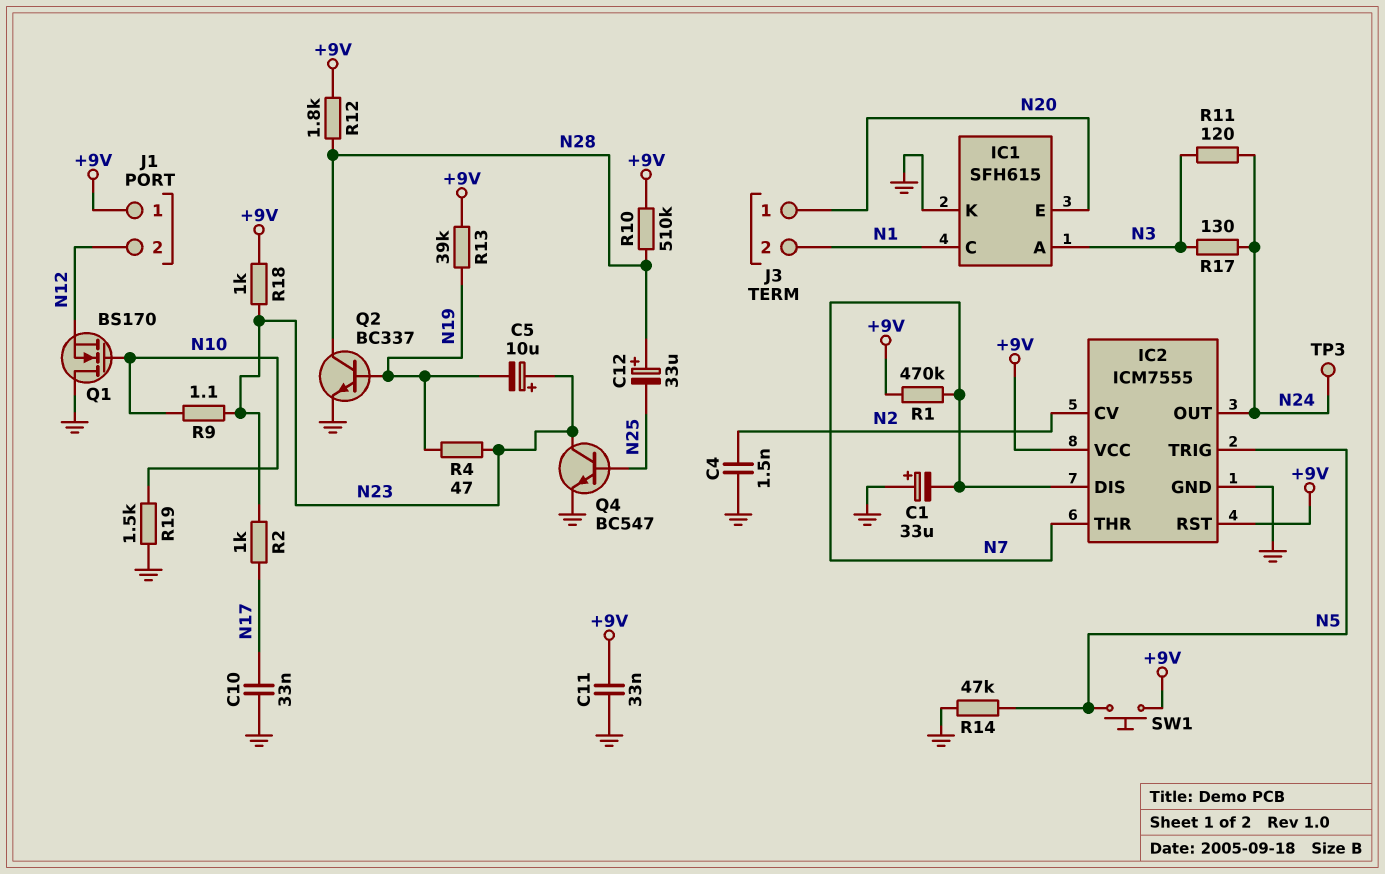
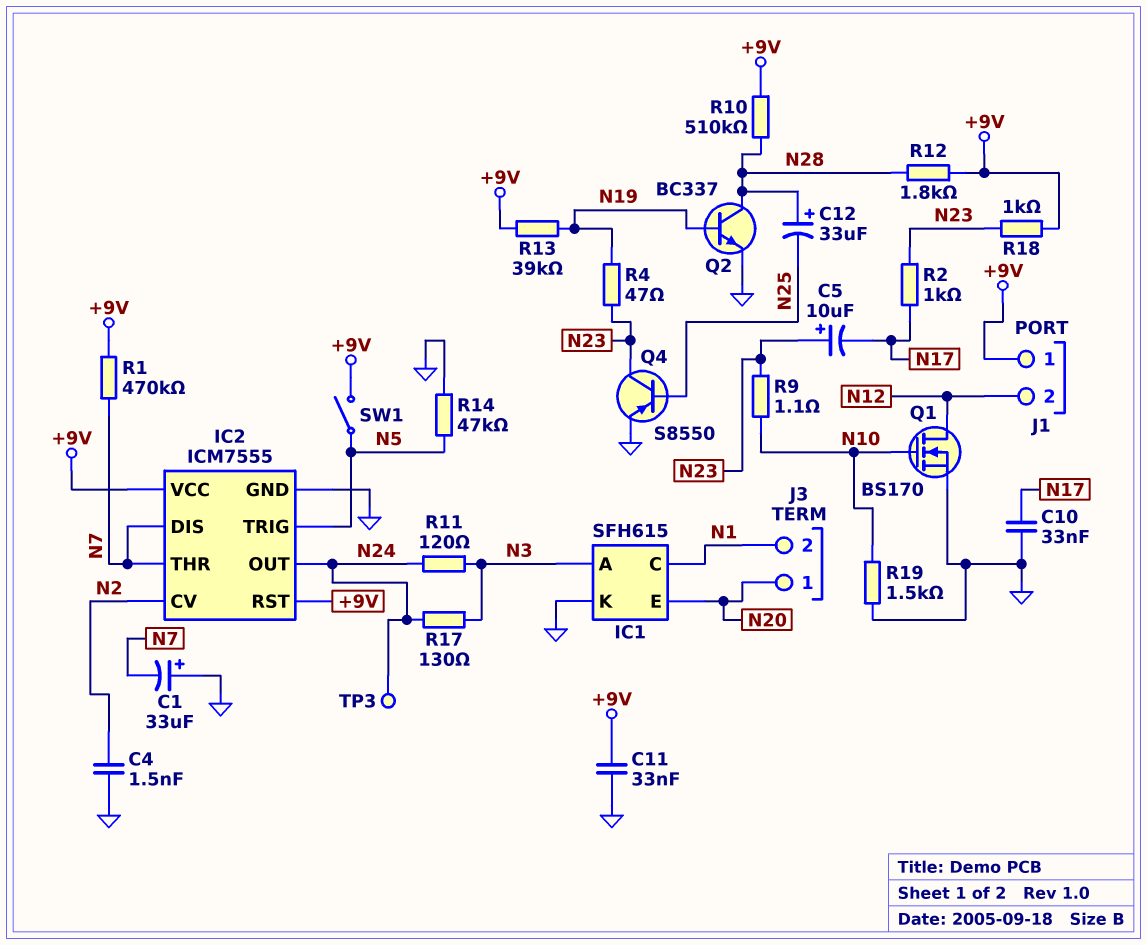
C5: 10uF (plus N23, minus N19) -> 10uF (plus N23, minus N17)
Q1: NMOS BS170 (G N10, D GND, S N12) -> NMOS BS170 (G N10, D N12, S GND)
Q4: NPN BC547 (B N25, C N23, E GND) -> PNP S8550 (B N25, C N23, E GND)
SW1: button (+9V, N5) -> switch (+9V, N5)

